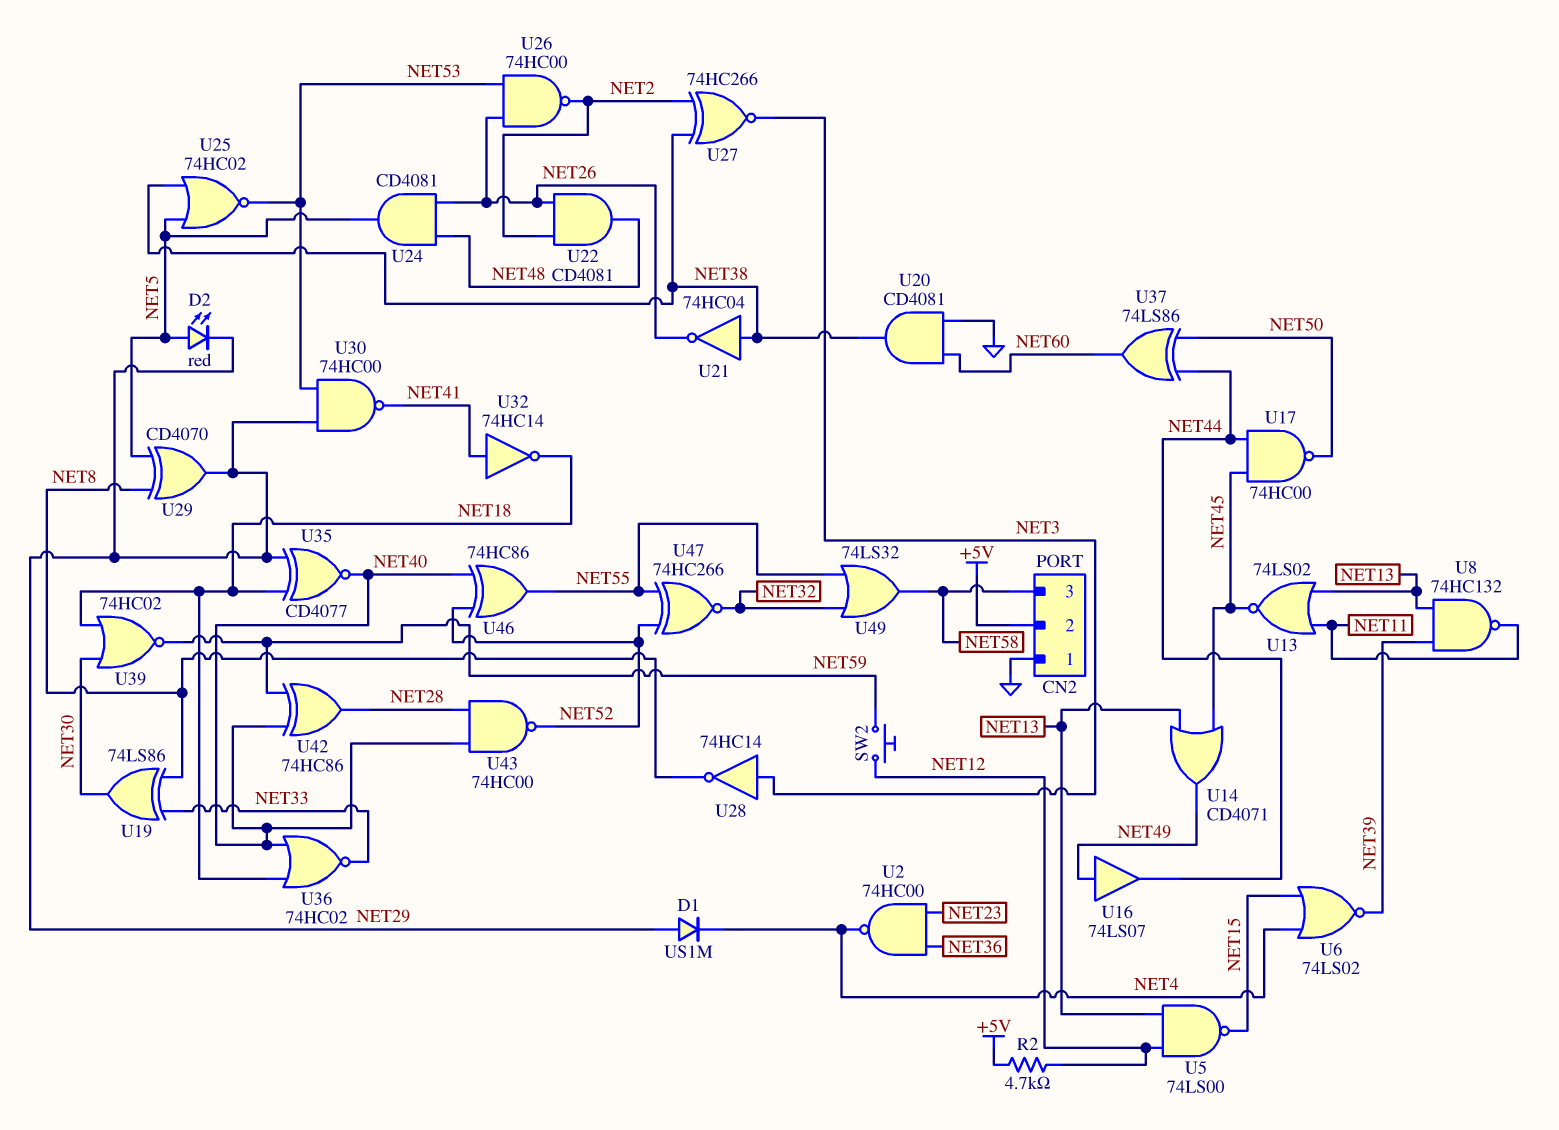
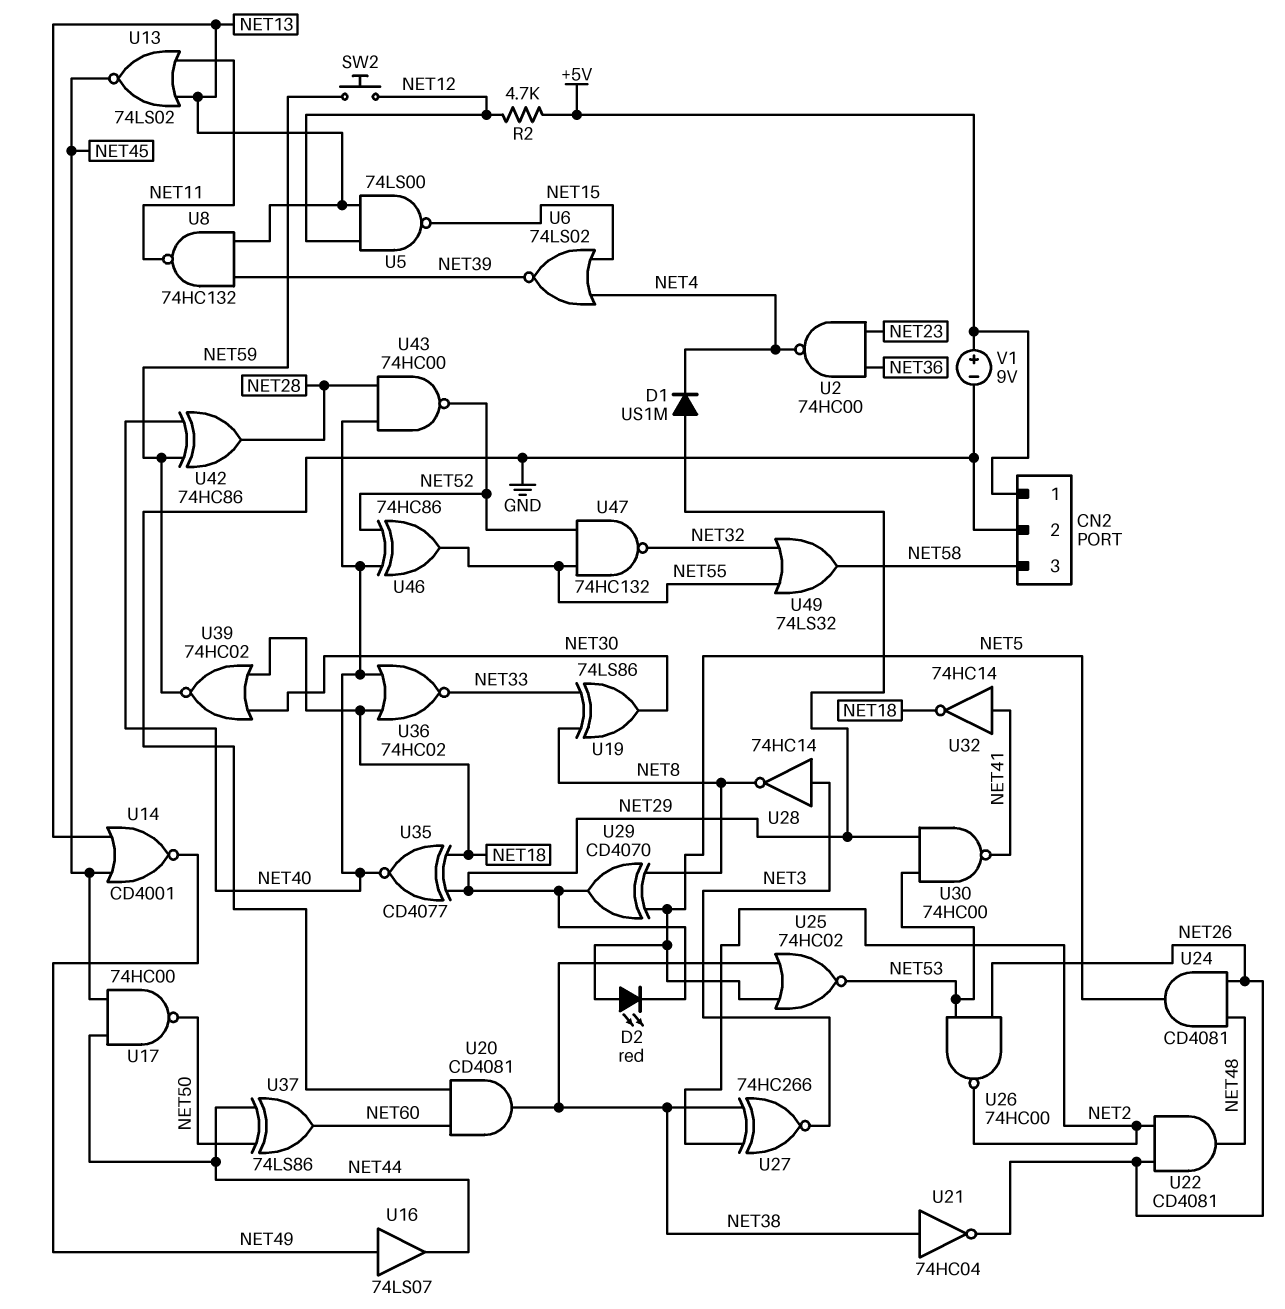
CN2 pin 1: GND -> +5V
CN2 pin 2: +5V -> GND
U14: OR CD4071 (in NET13, in NET45, out NET49) -> NOR CD4001 (in NET13, in NET45, out NET49)
U47: XNOR 74HC266 (in NET52, in NET55, out NET32) -> NAND 74HC132 (in NET52, in NET55, out NET32)
V1: none -> 9V (plus +5V, minus GND)

